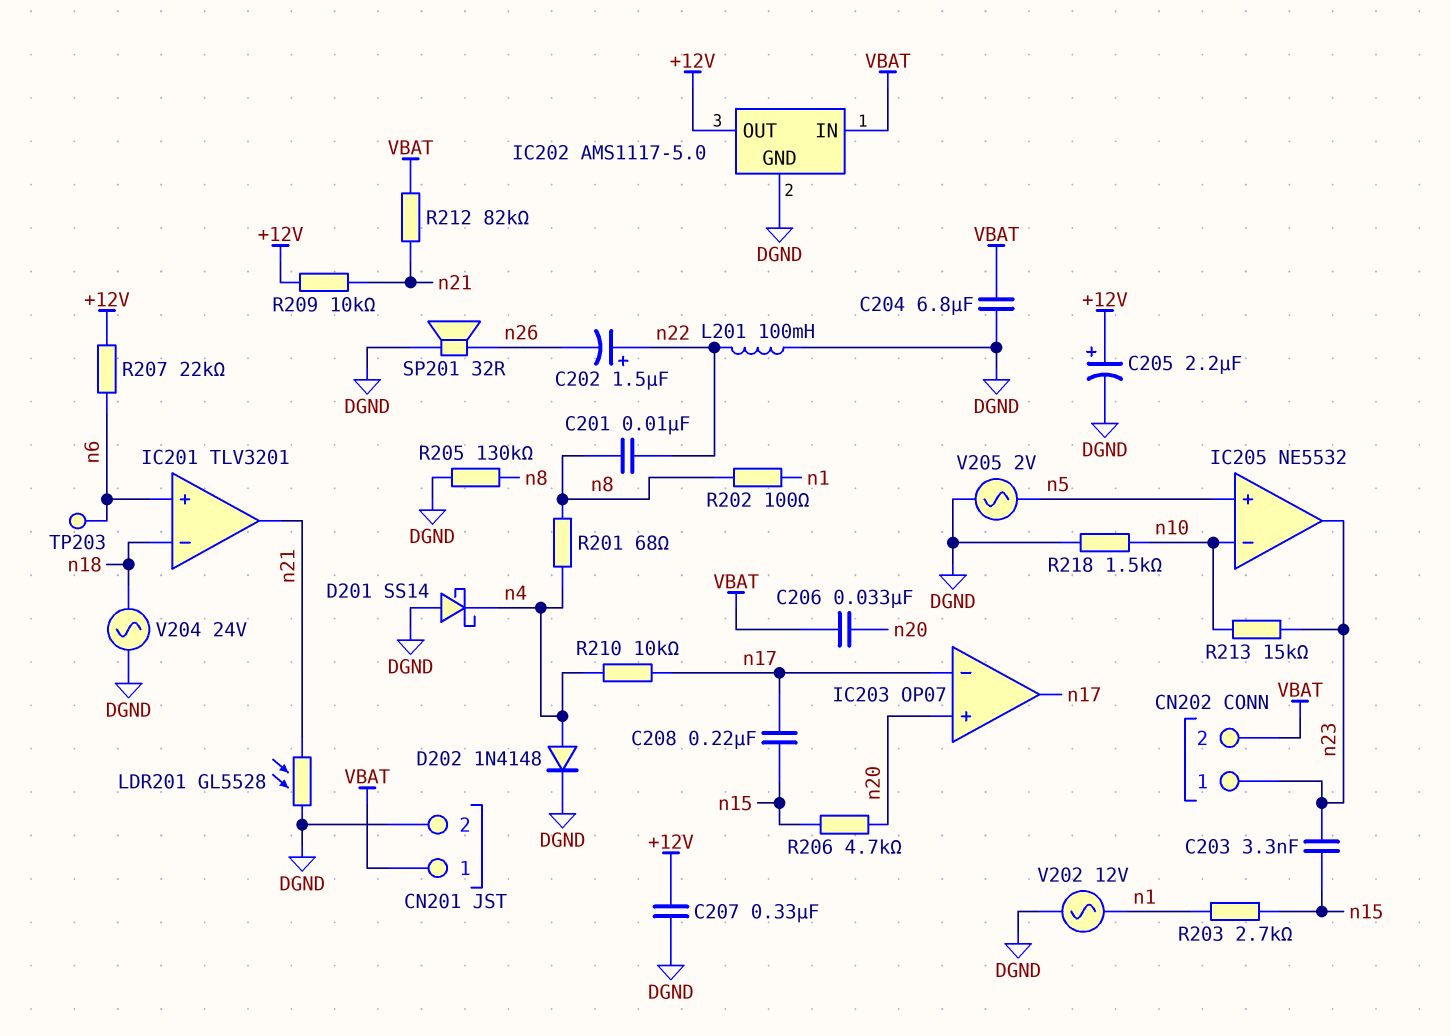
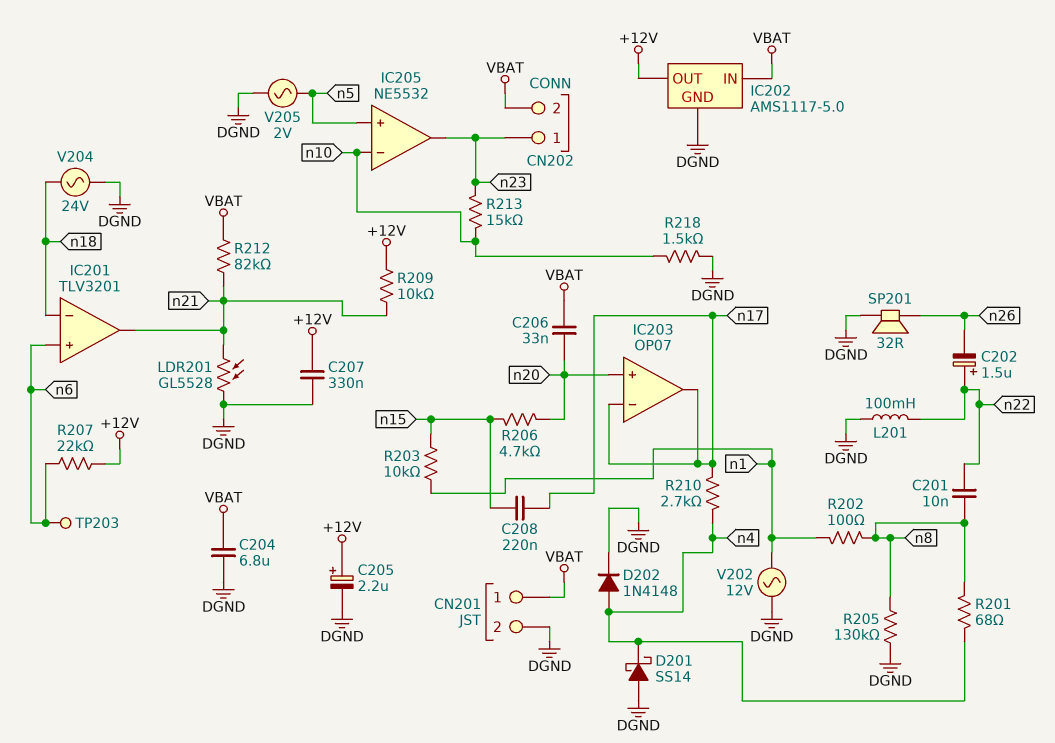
C203: 3.3nF (n15, n23) -> none
R203: 2.7k (n1, n15) -> 10k (n1, n15)
R210: 10k (n4, n17) -> 2.7k (n4, n17)

